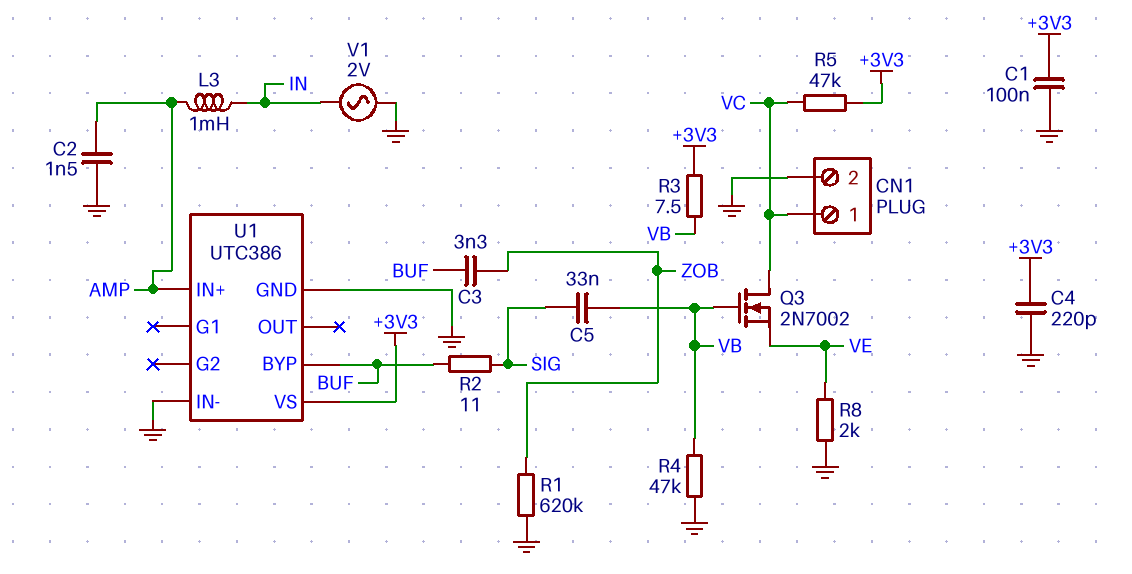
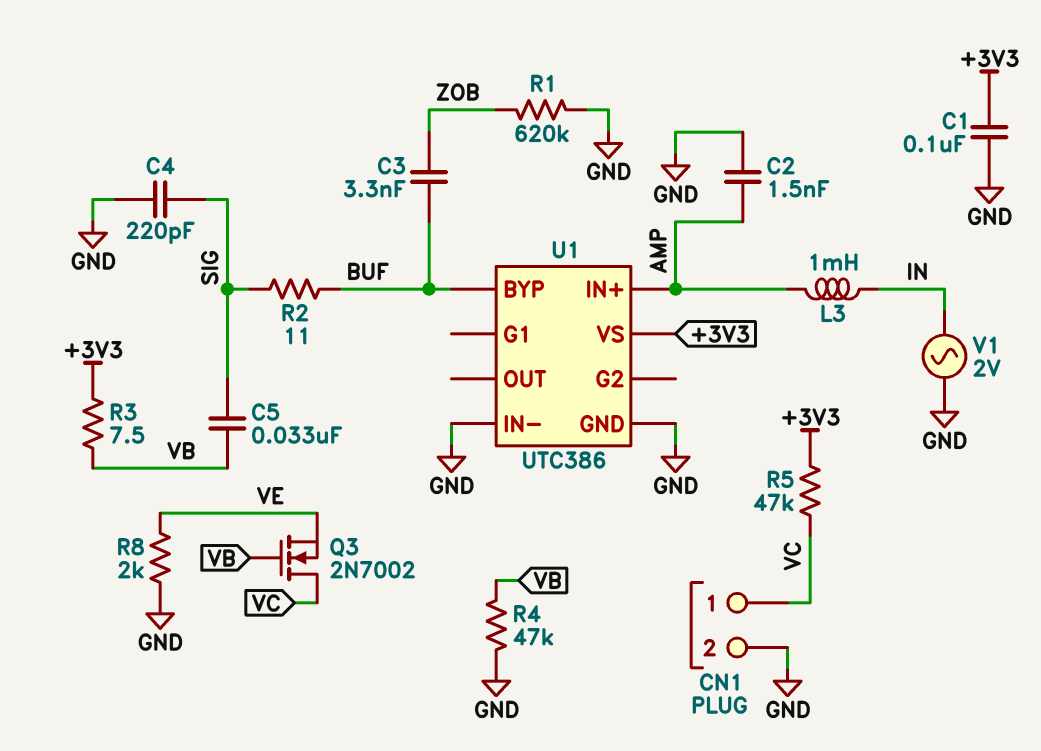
C4: 220pF (+3V3, GND) -> 220pF (GND, SIG)

